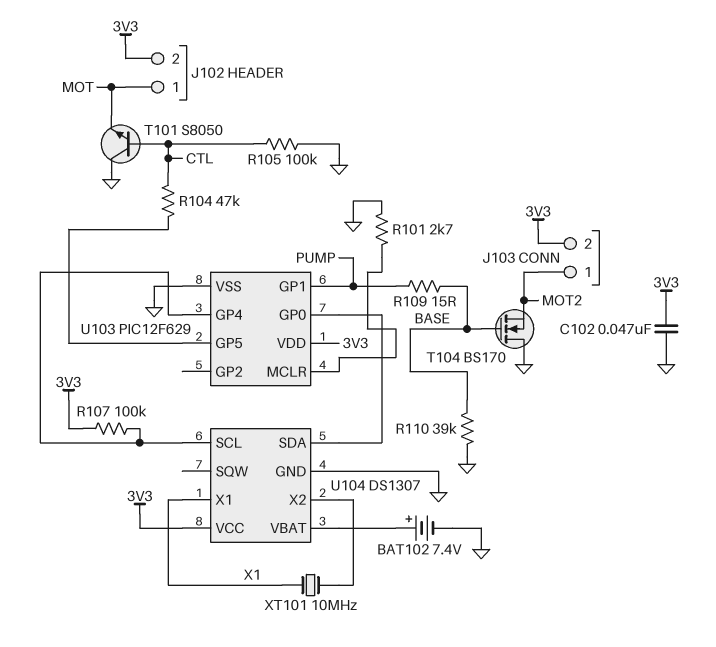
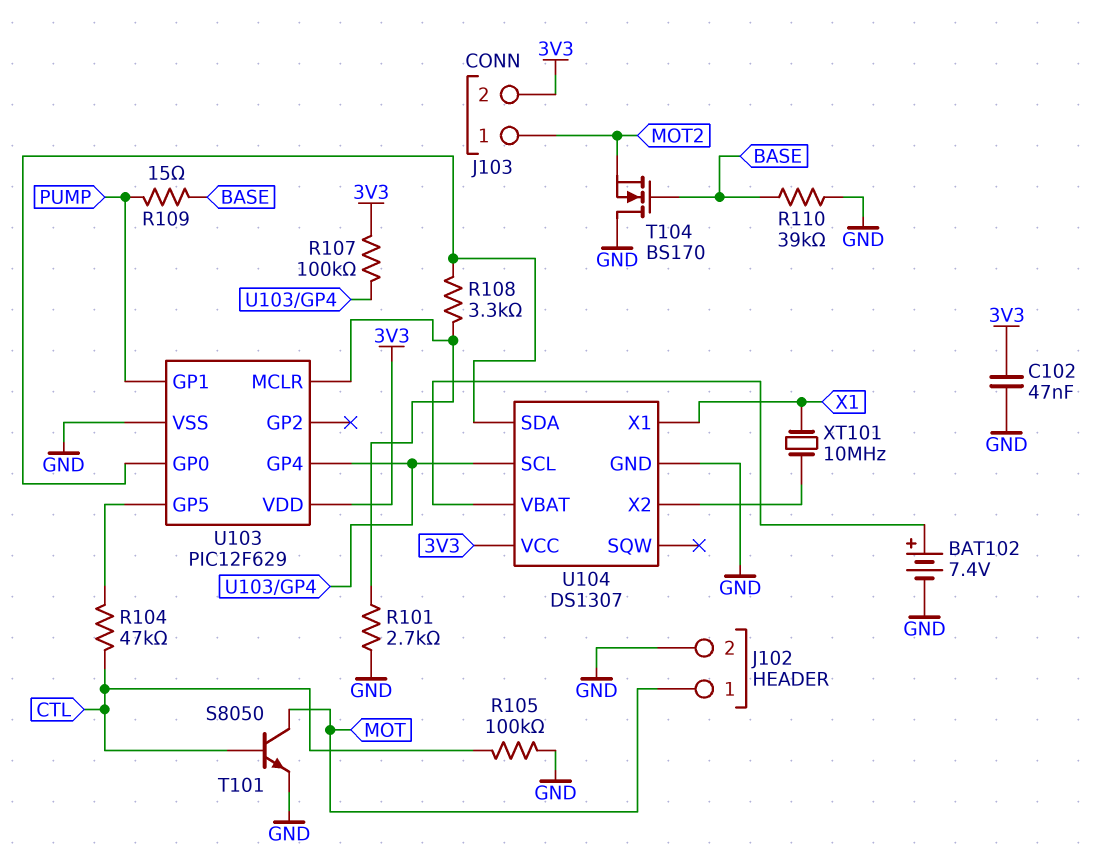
J102 pin 2: 3V3 -> GND
R108: none -> 3.3k (U103/GP0, U103/MCLR)
T101: NPN S8050 (B CTL, C GND, E MOT) -> NPN S8050 (B CTL, C MOT, E GND)

